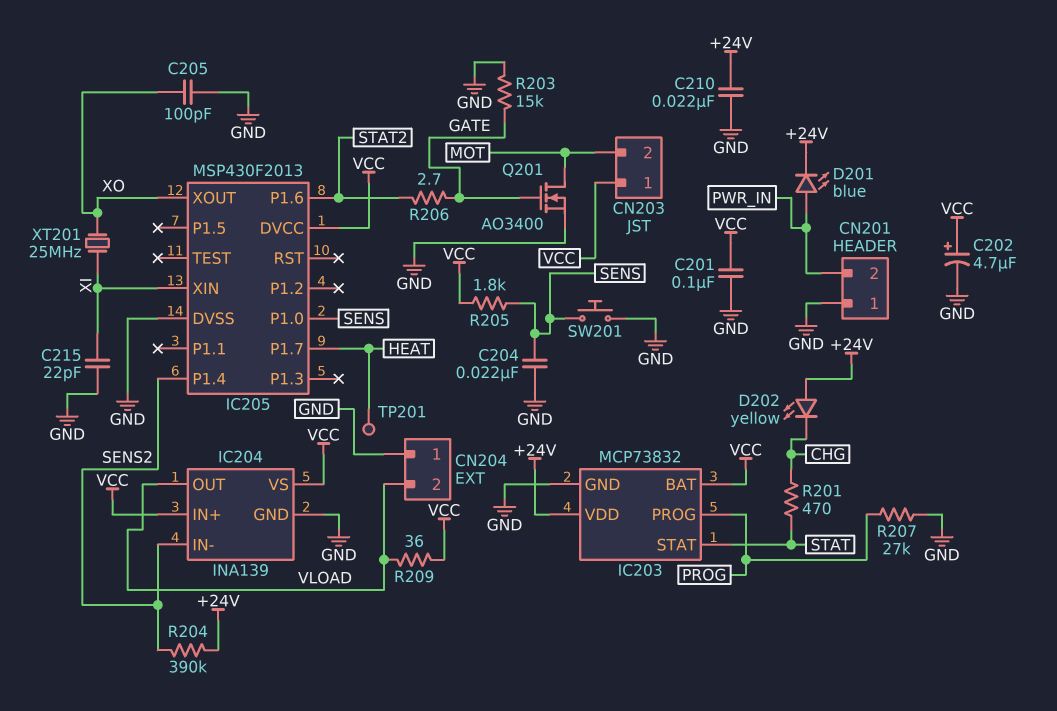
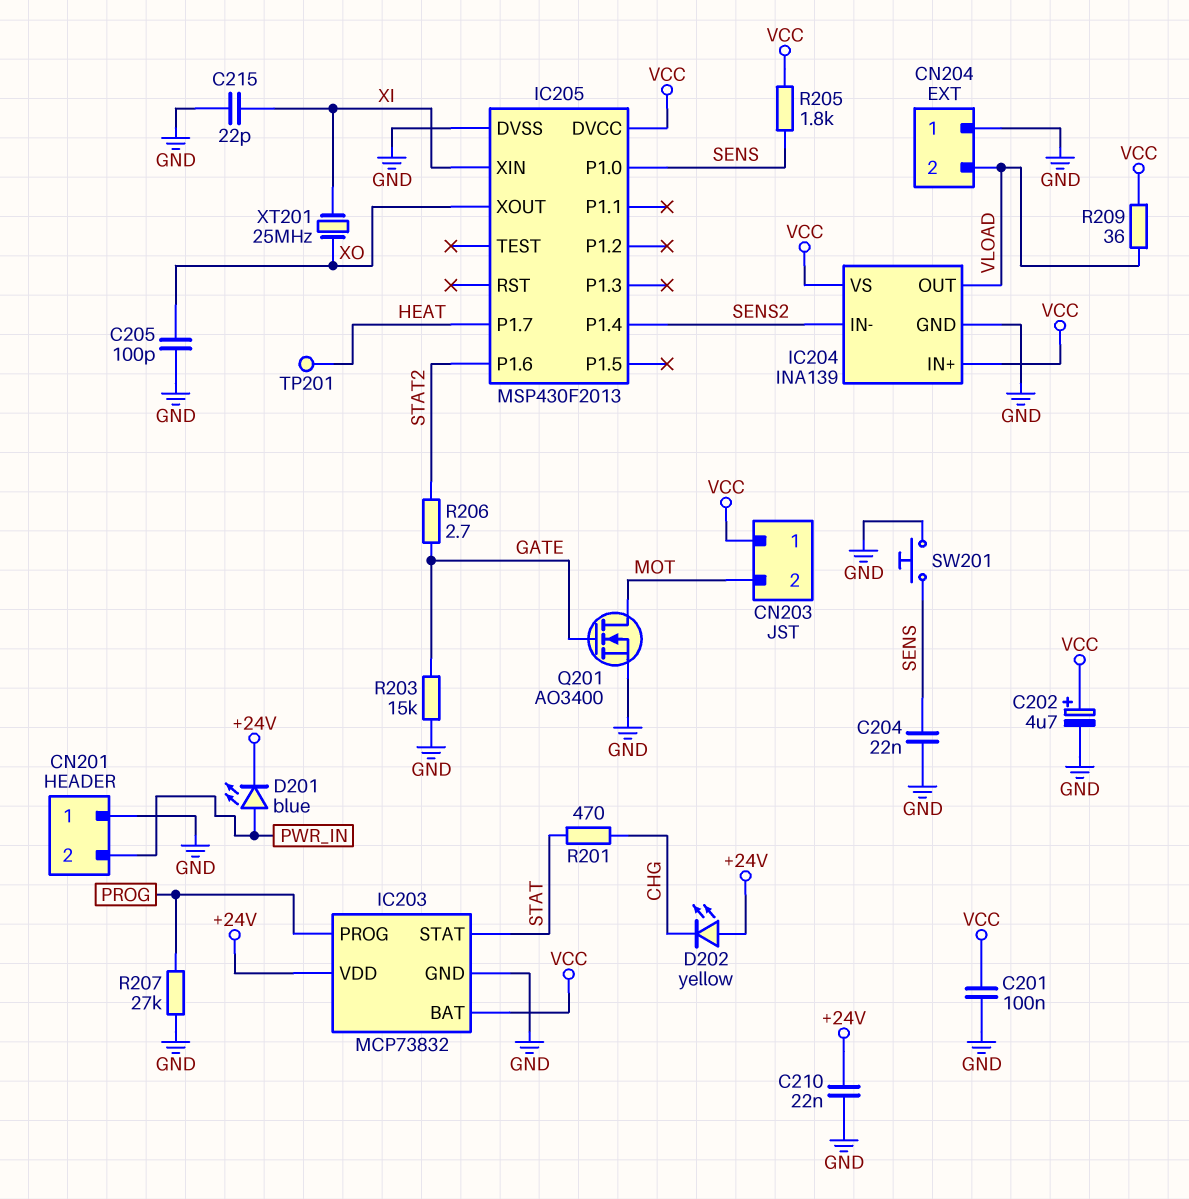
R204: 390k (+24V, SENS2) -> none

